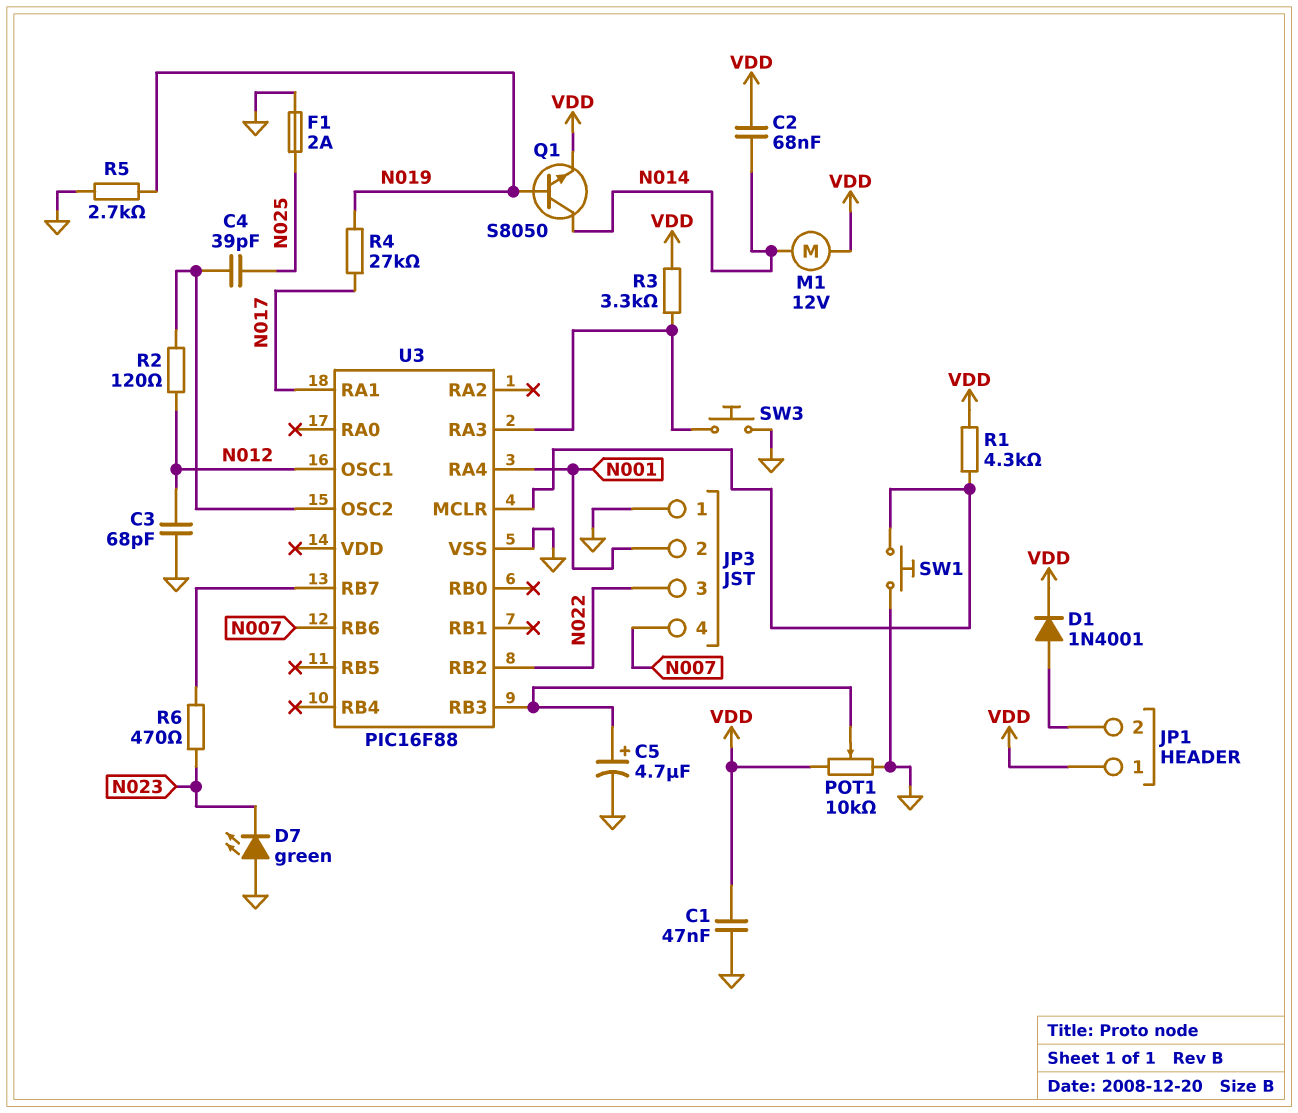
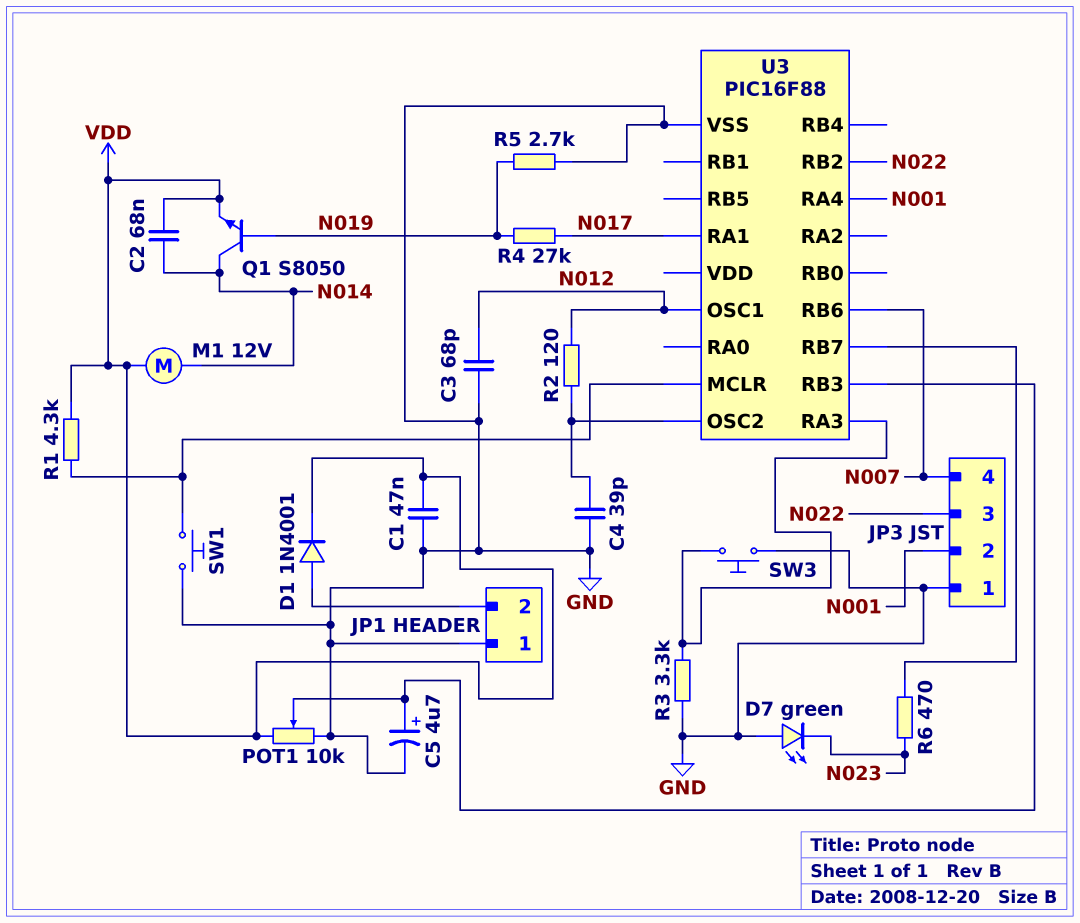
C4: 39pF (N025, U3/OSC2) -> 39pF (GND, U3/OSC2)
F1: 2A (GND, N025) -> none
JP1 pin 1: VDD -> GND
R3: 3.3k (U3/RA3, VDD) -> 3.3k (GND, U3/RA3)

